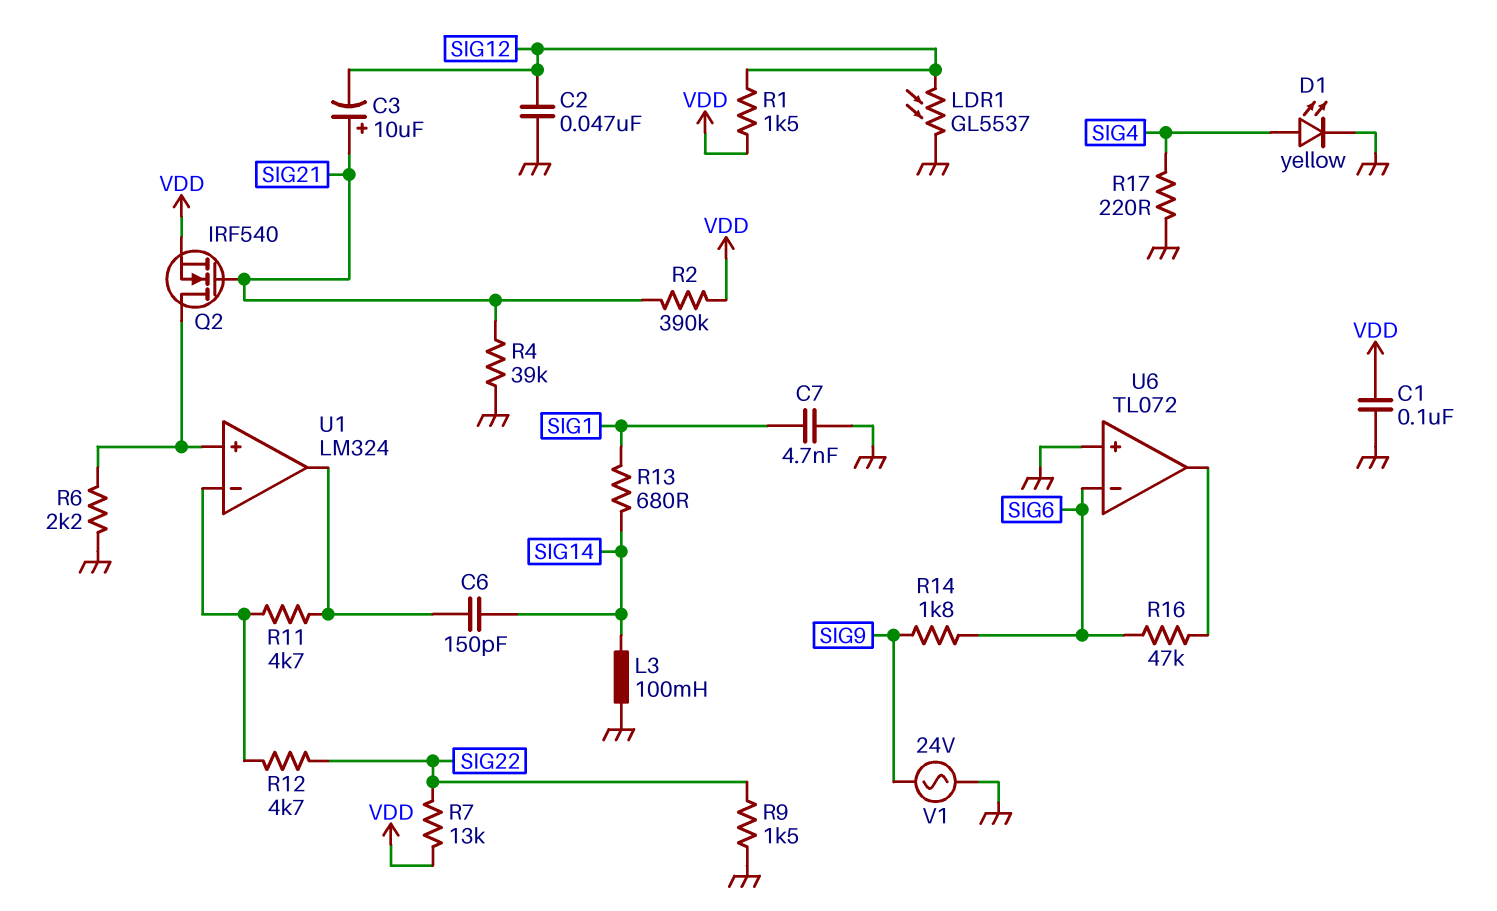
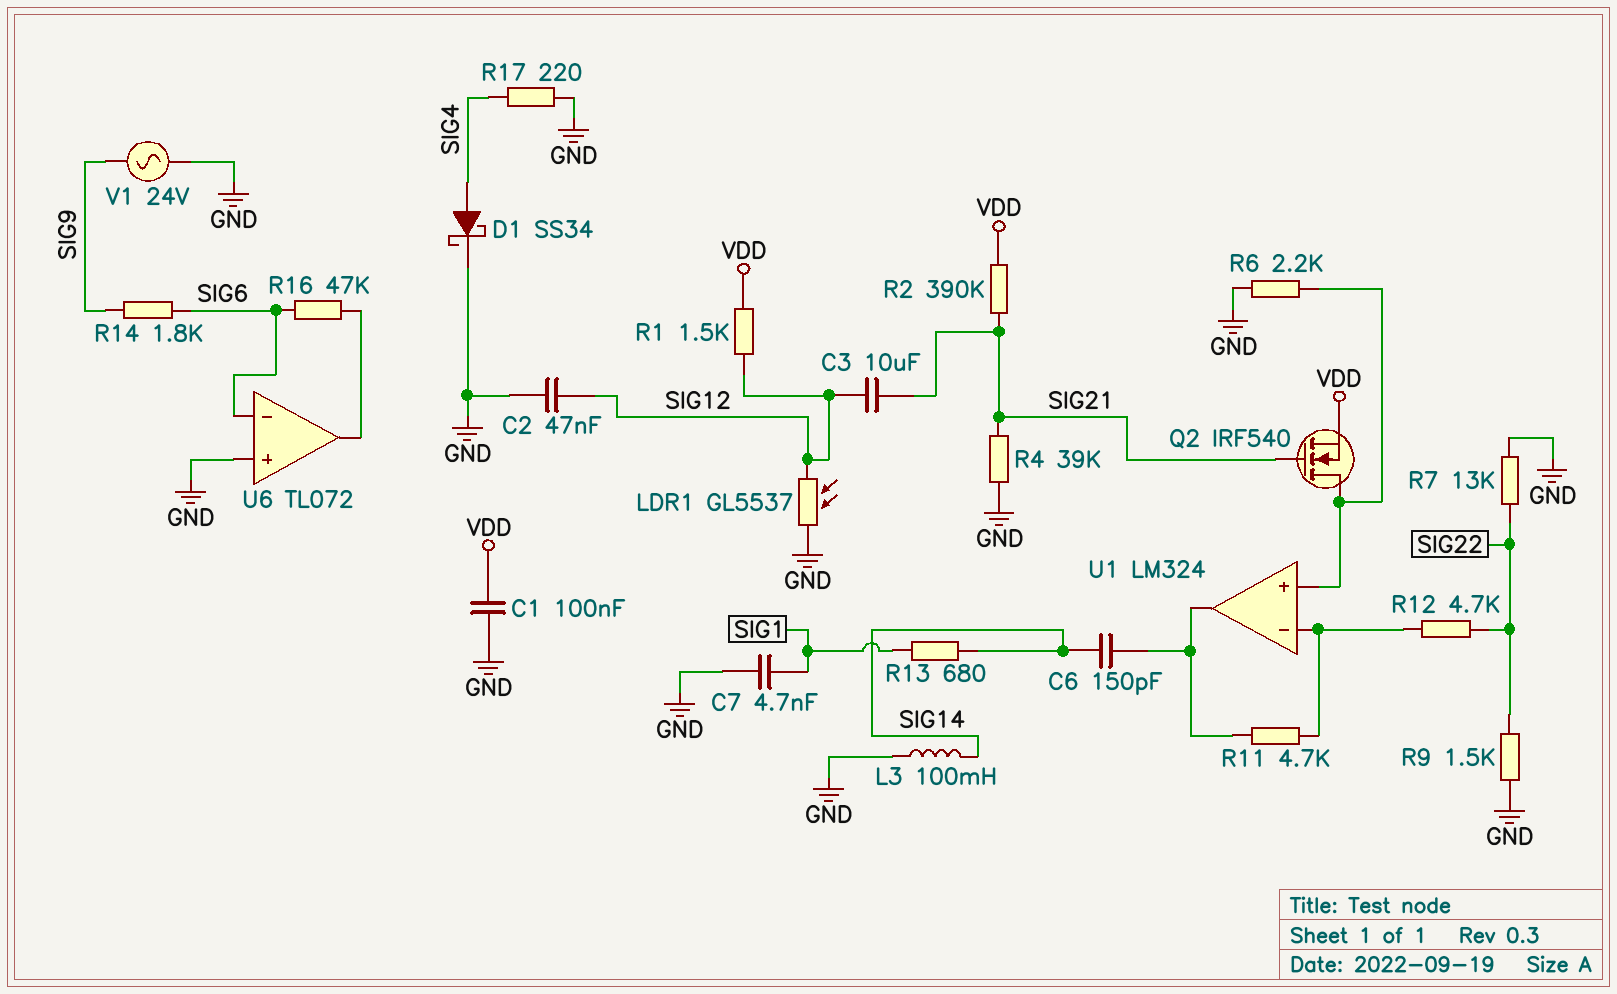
C3: 10uF (plus SIG21, minus SIG12) -> 10uF (SIG12, SIG21)
D1: LED yellow (A SIG4, K GND) -> schottky SS34 (A SIG4, K GND)
R7: 13k (SIG22, VDD) -> 13k (GND, SIG22)

